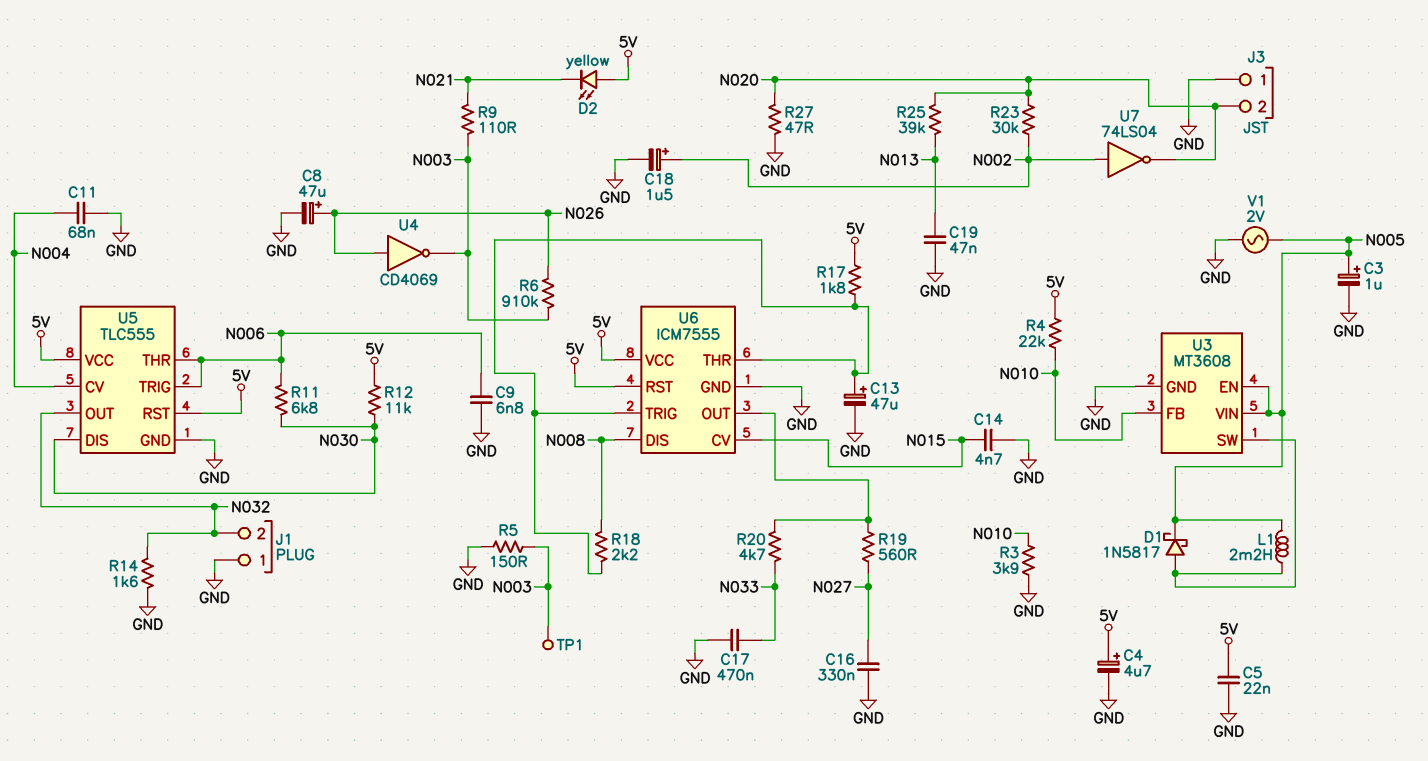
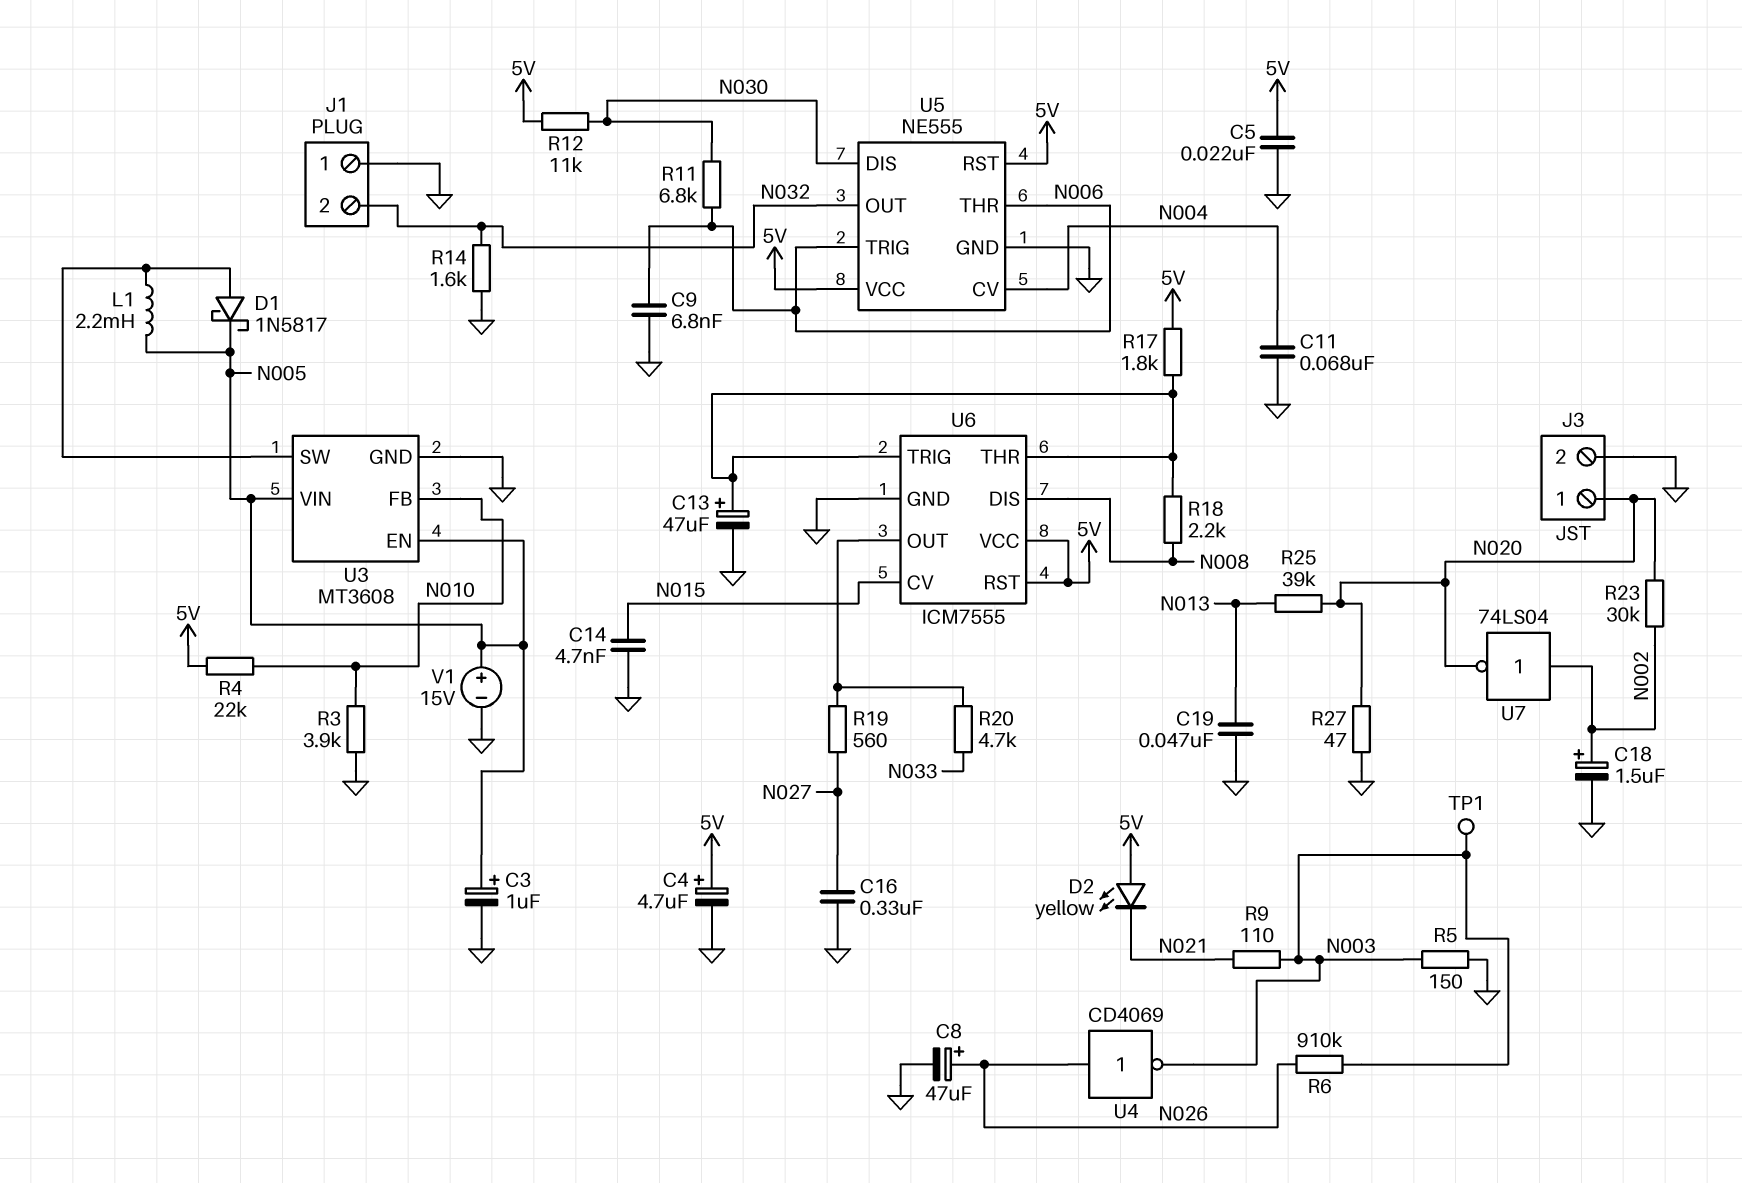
C17: 470nF (GND, N033) -> none
J3 pin 1: GND -> N020
J3 pin 2: N020 -> GND
U5: TLC555 -> NE555
V1: AC 2V (GND, N005) -> 15V (plus N005, minus GND)

